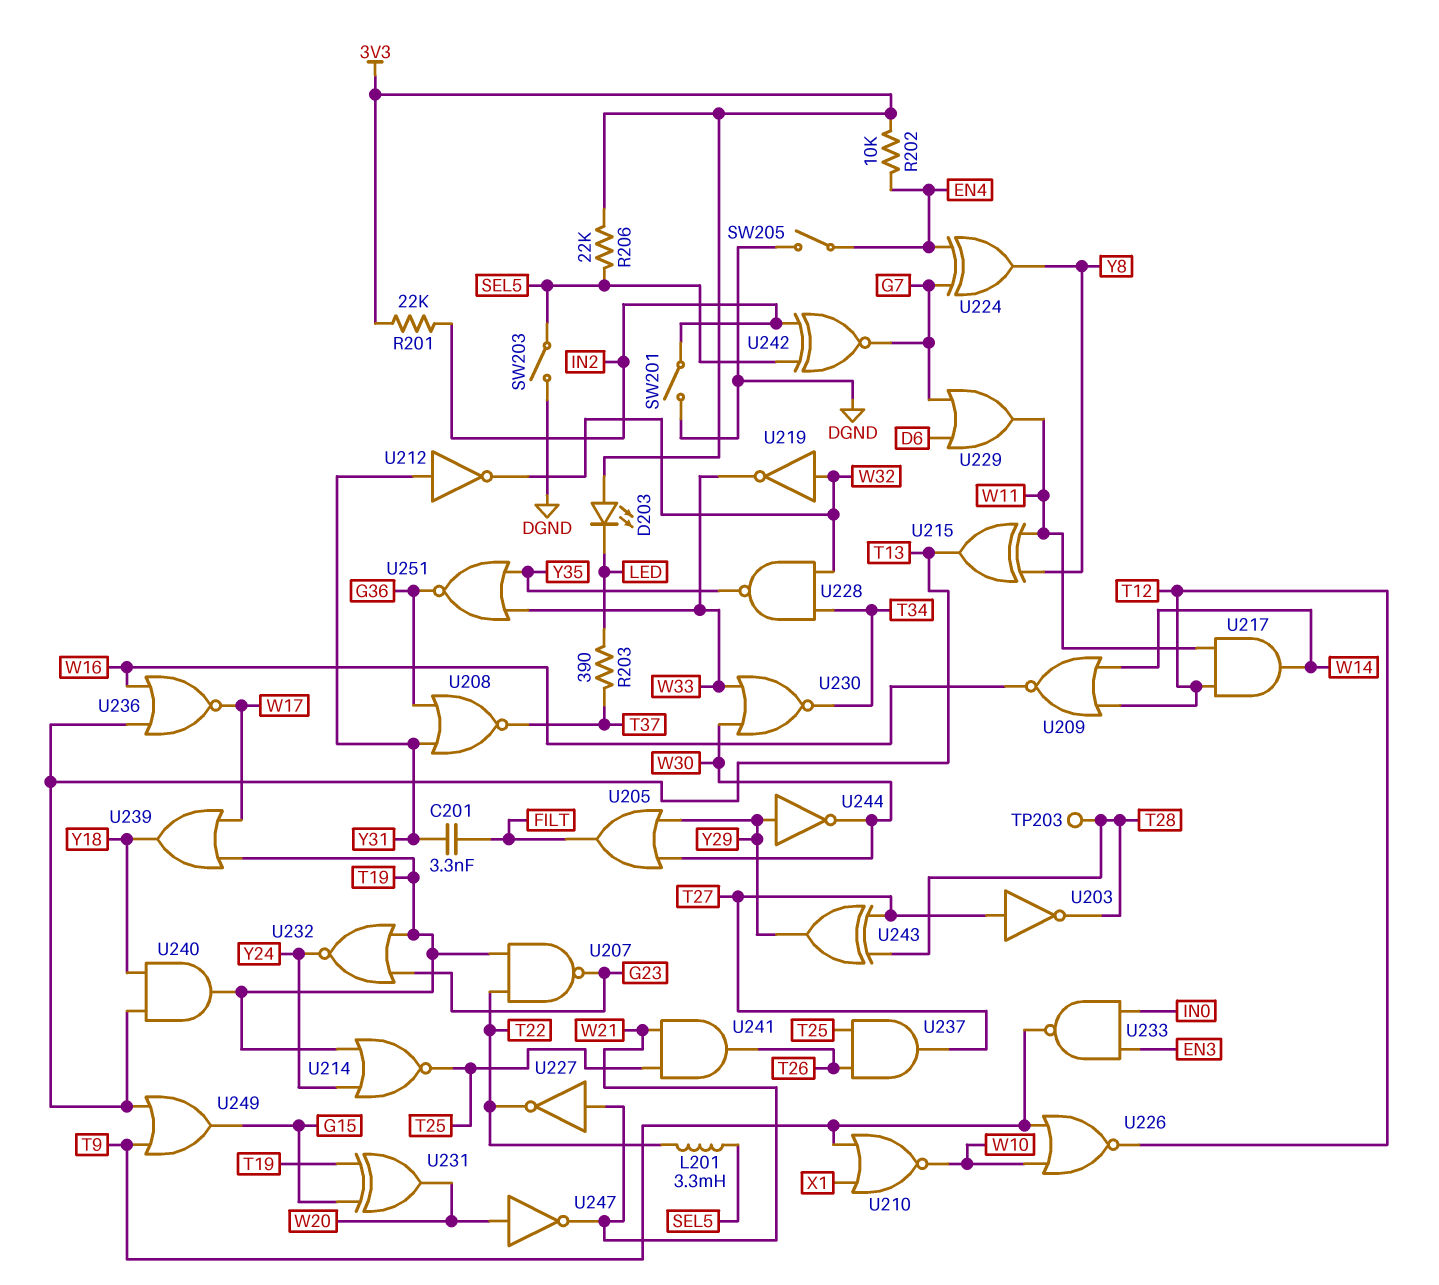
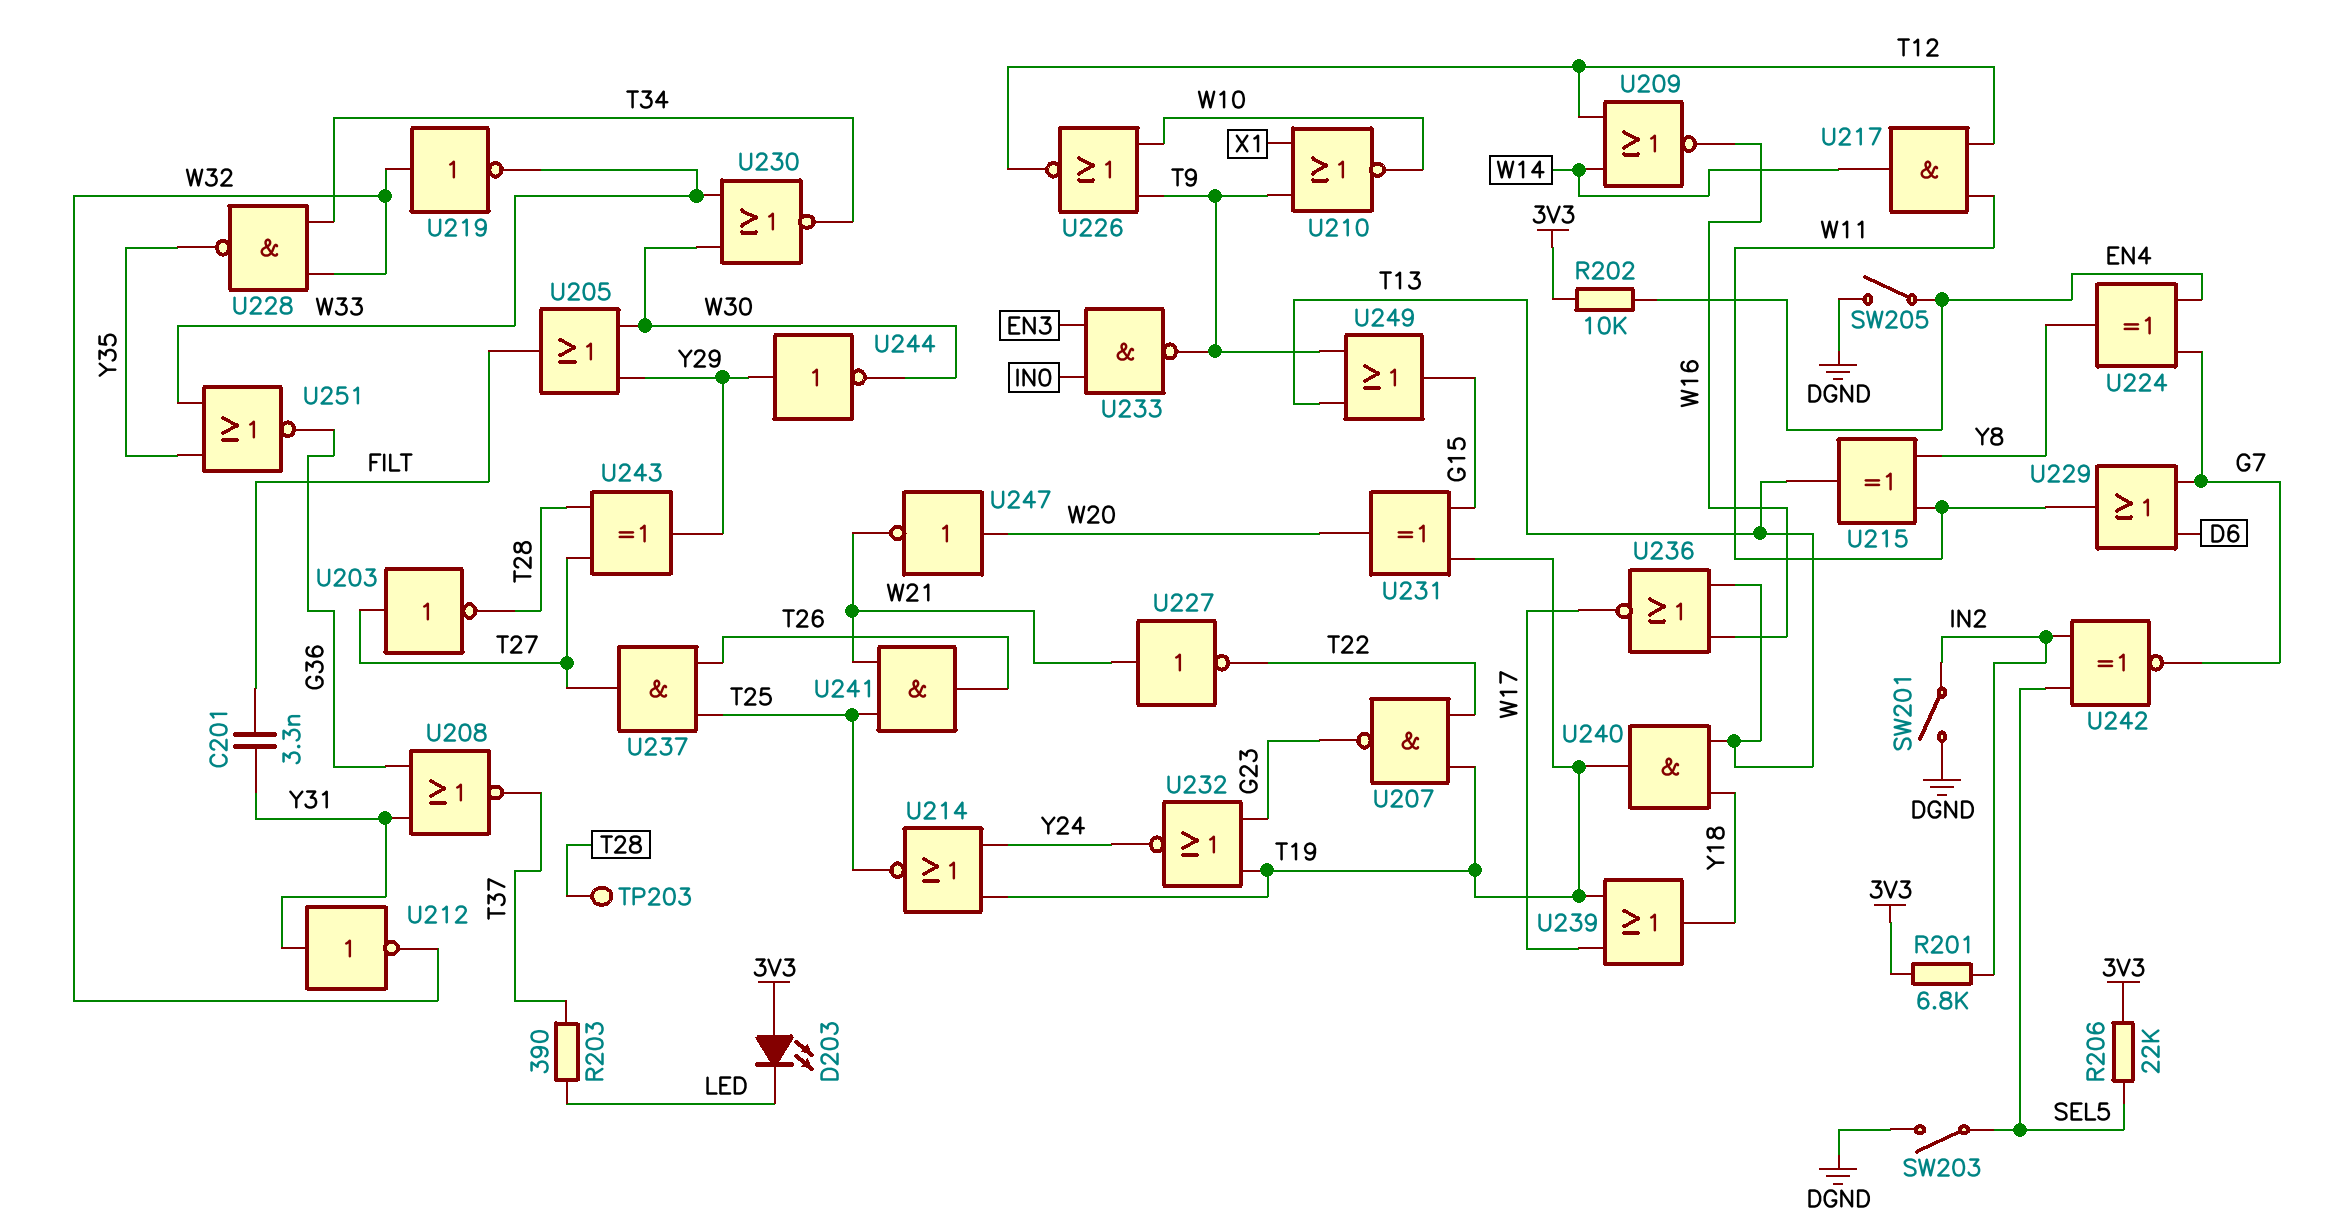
L201: 3.3mH (SEL5, T22) -> none
R201: 22k (3V3, IN2) -> 6.8k (3V3, IN2)

